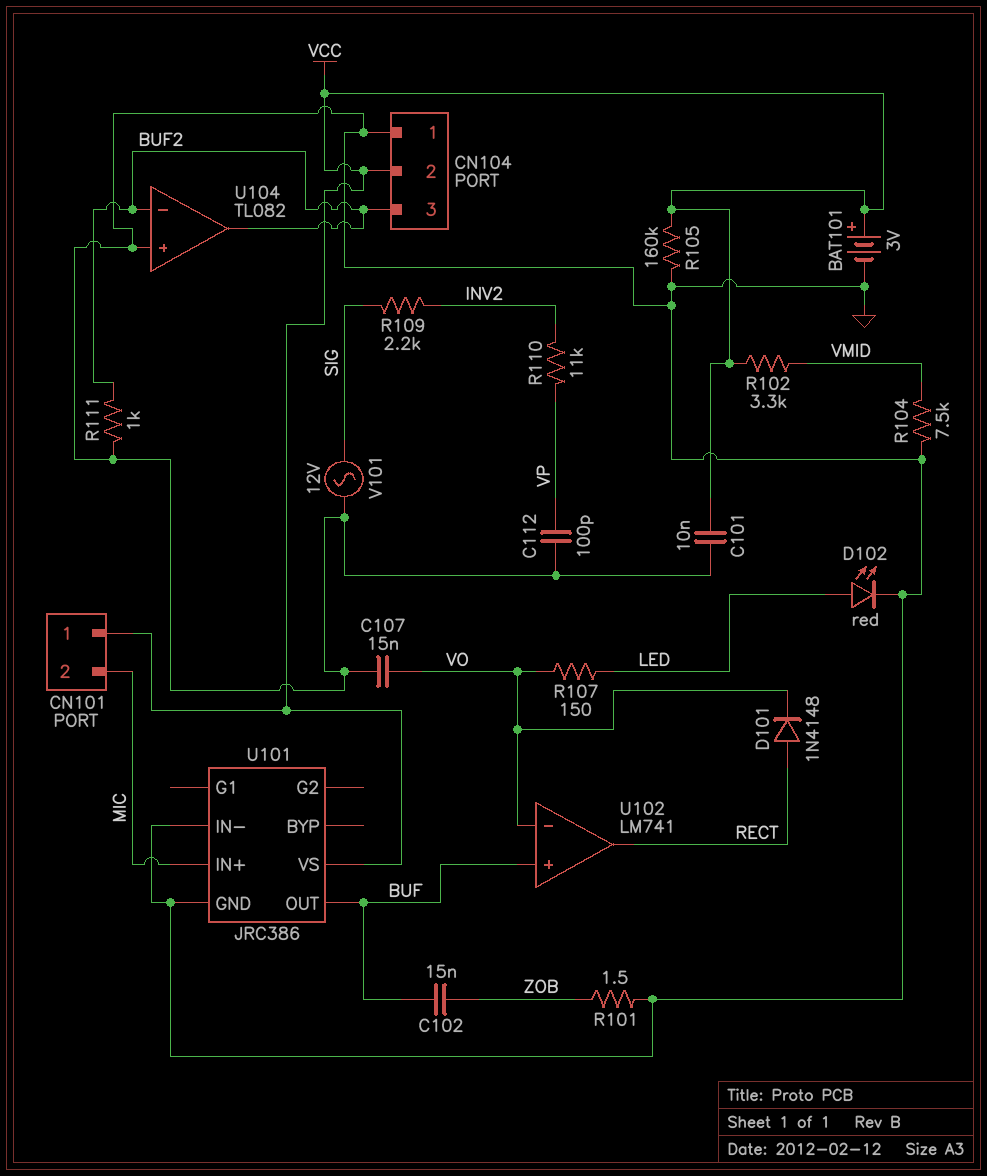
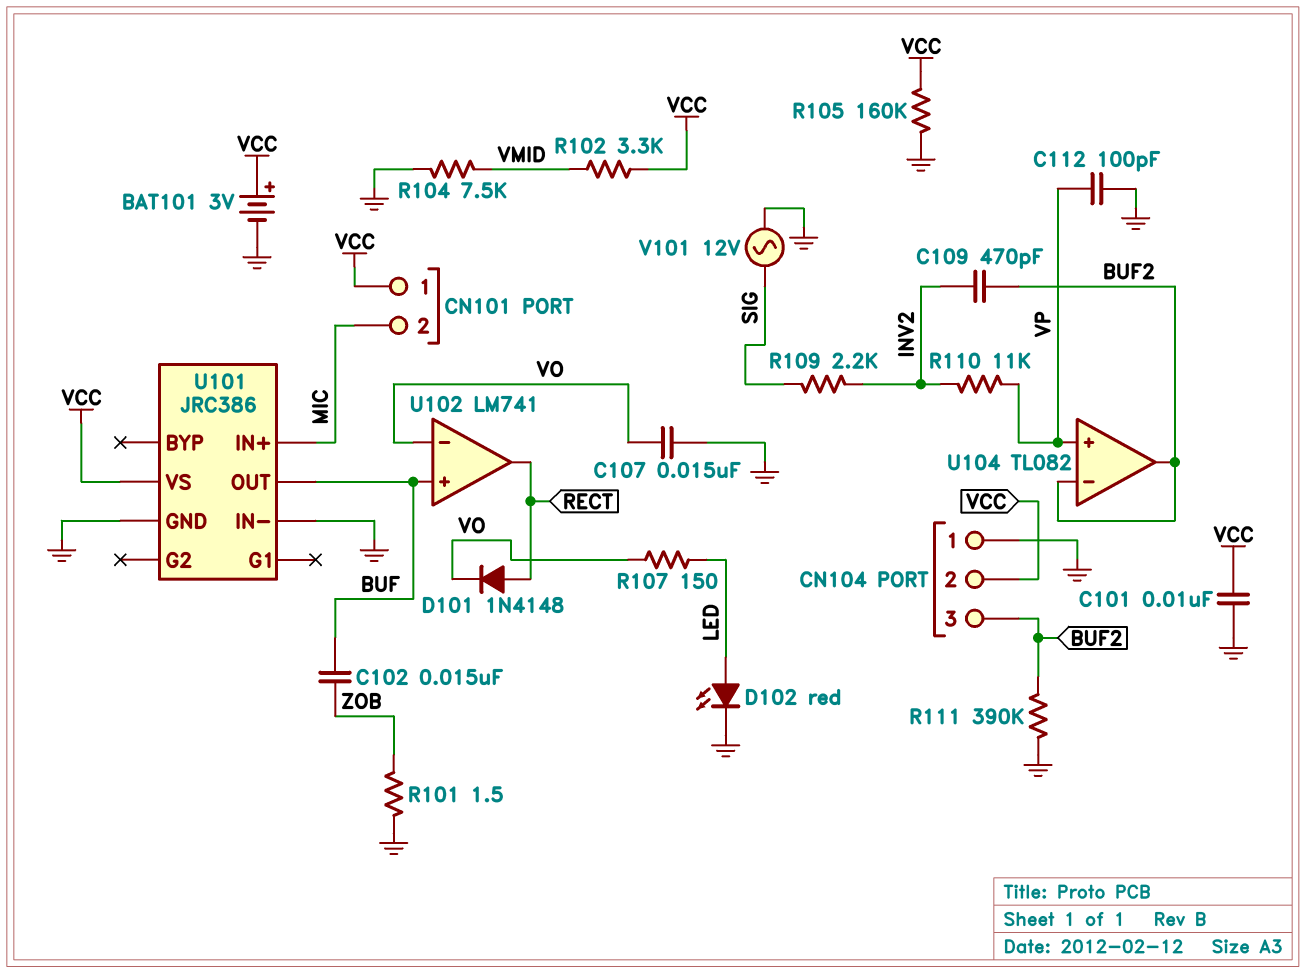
C109: none -> 470pF (BUF2, INV2)
R111: 1k (BUF2, GND) -> 390k (BUF2, GND)
U104 pin in+: GND -> VP

